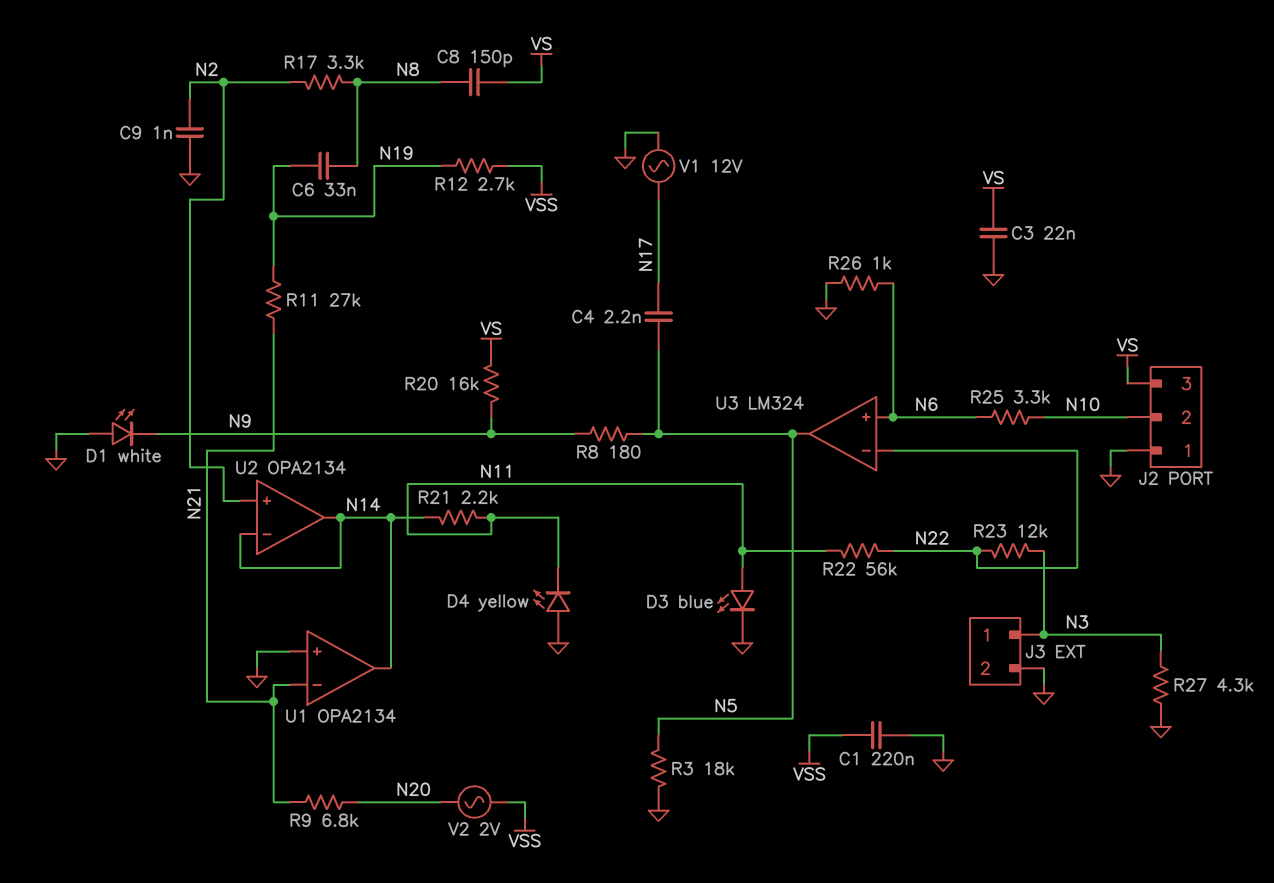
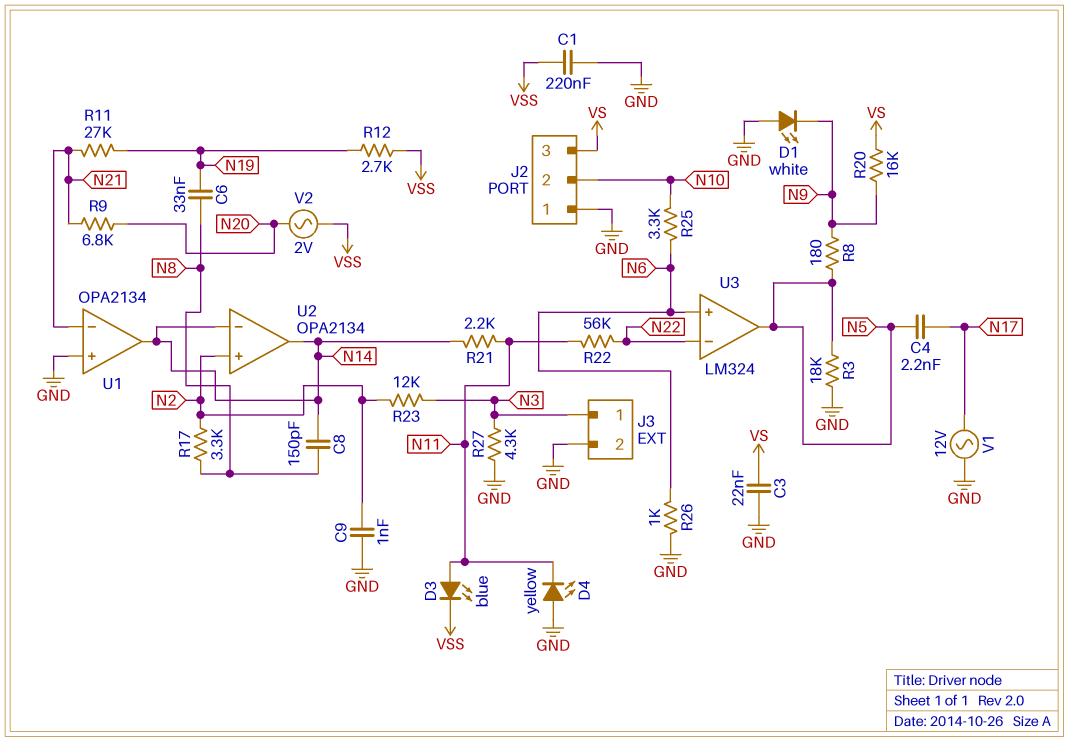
C8: 150pF (N8, VS) -> 150pF (N8, N14)
D3: LED blue (A N11, K GND) -> LED blue (A N11, K VSS)
R23: 12k (N3, N22) -> 12k (N2, N3)

